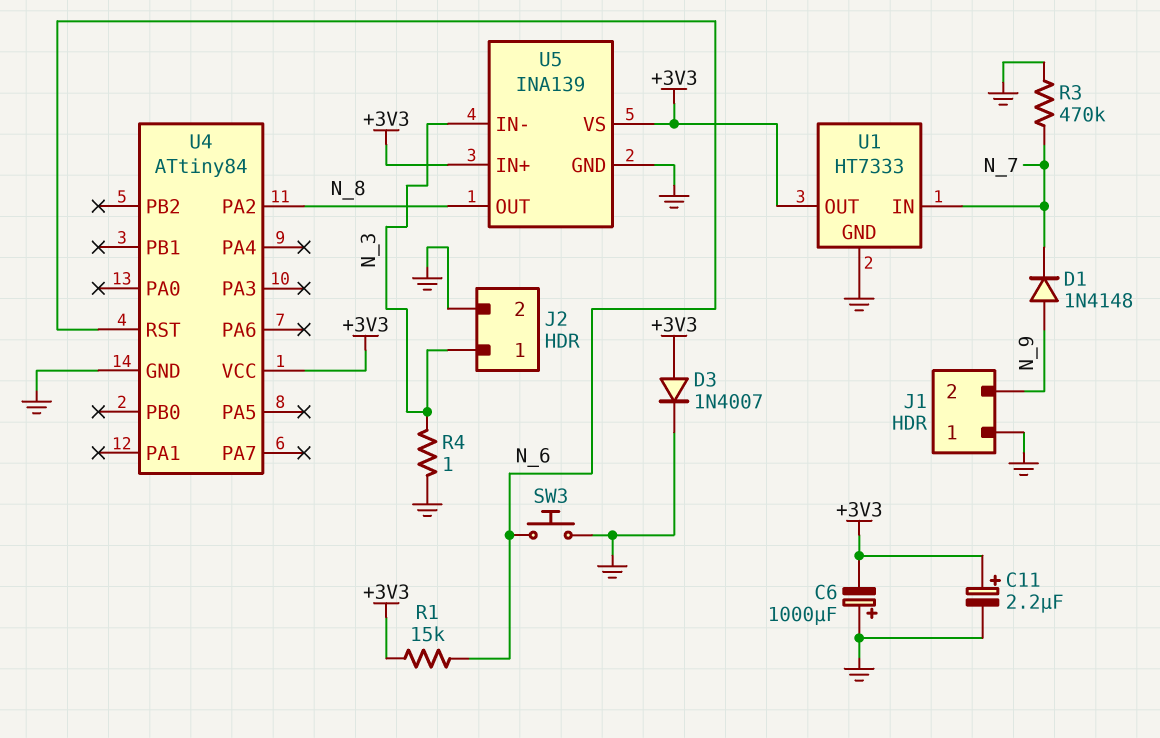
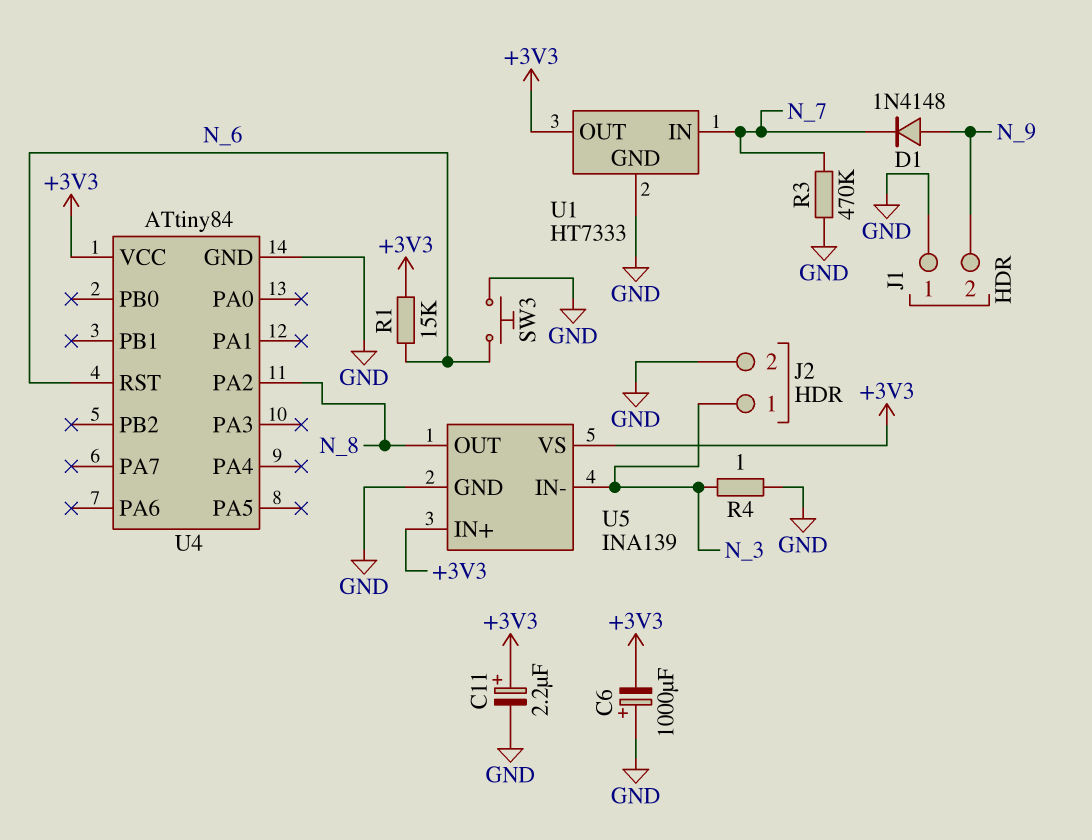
D3: diode 1N4007 (A +3V3, K GND) -> none

